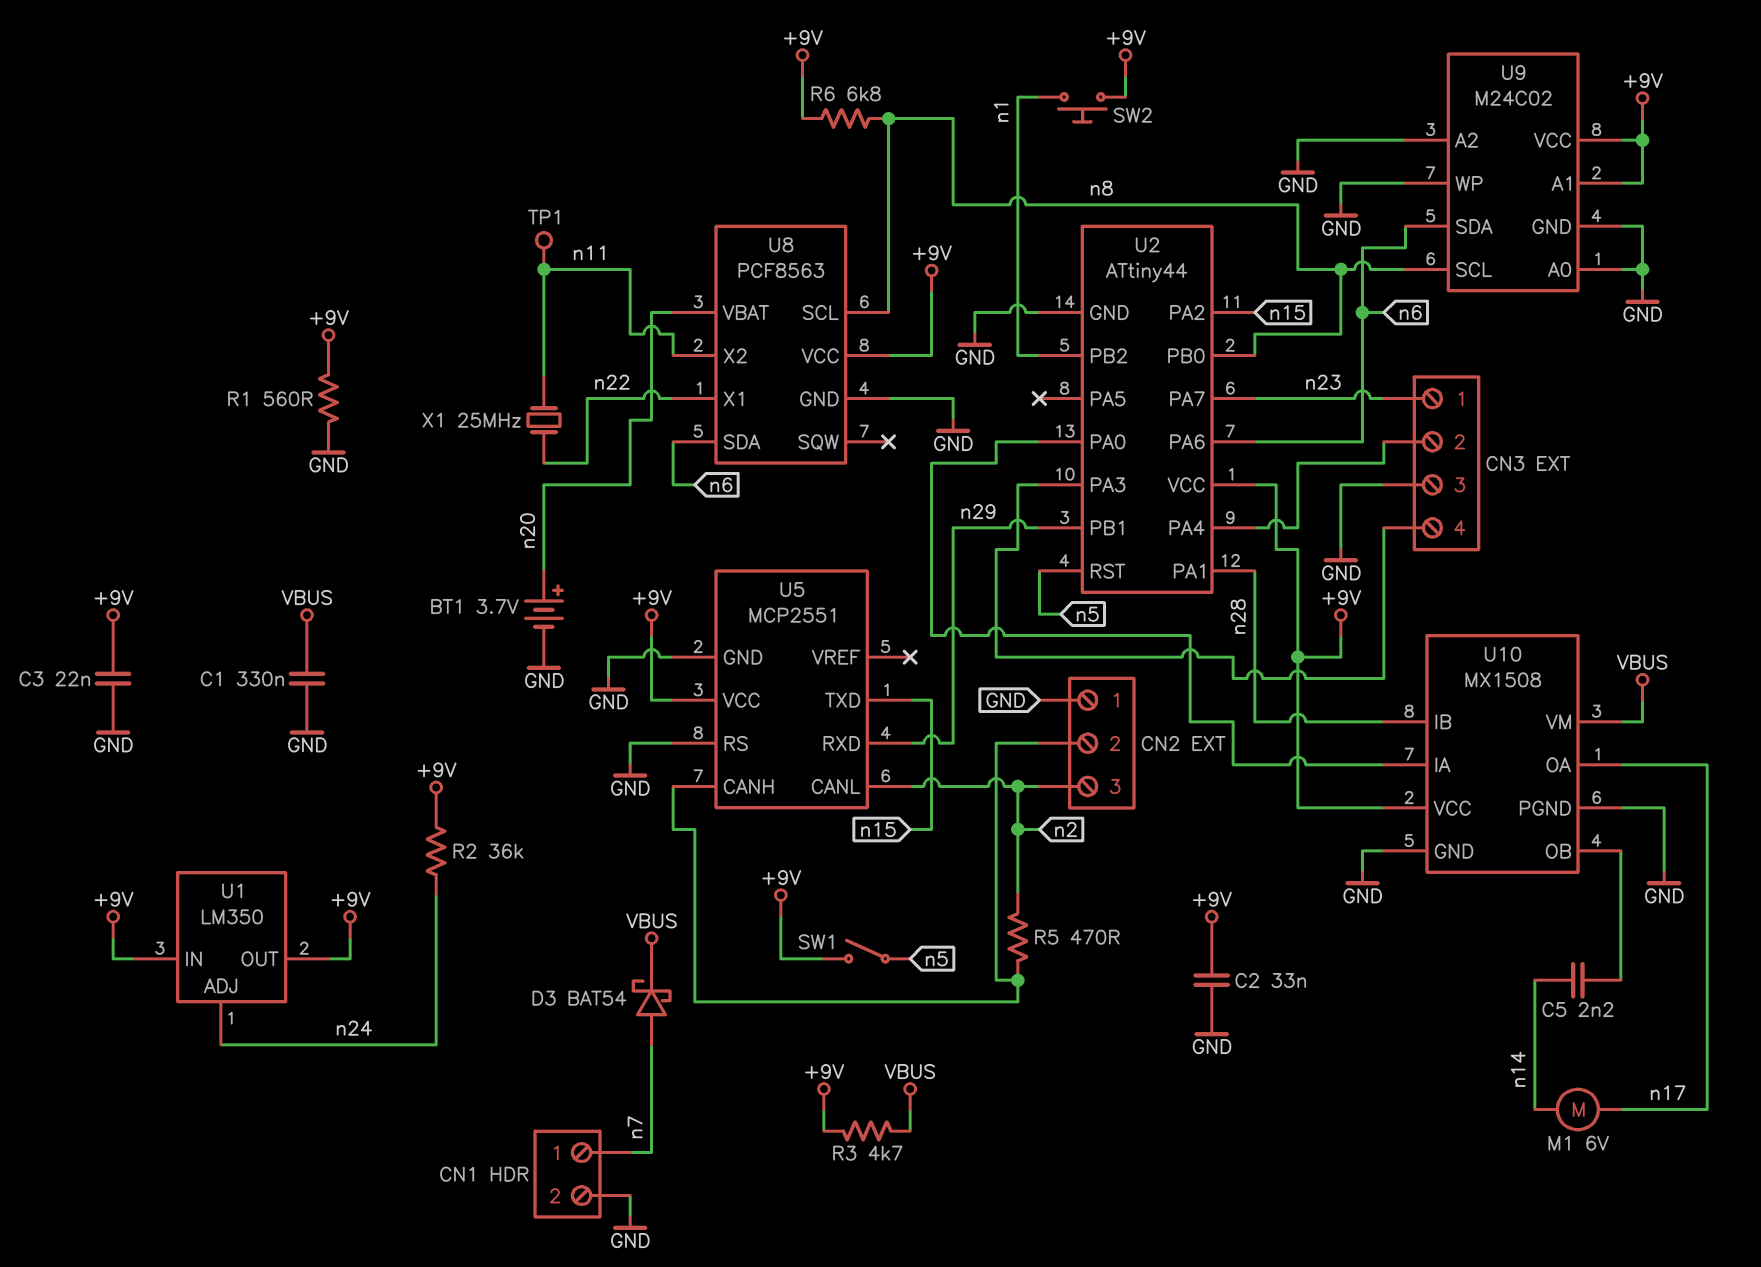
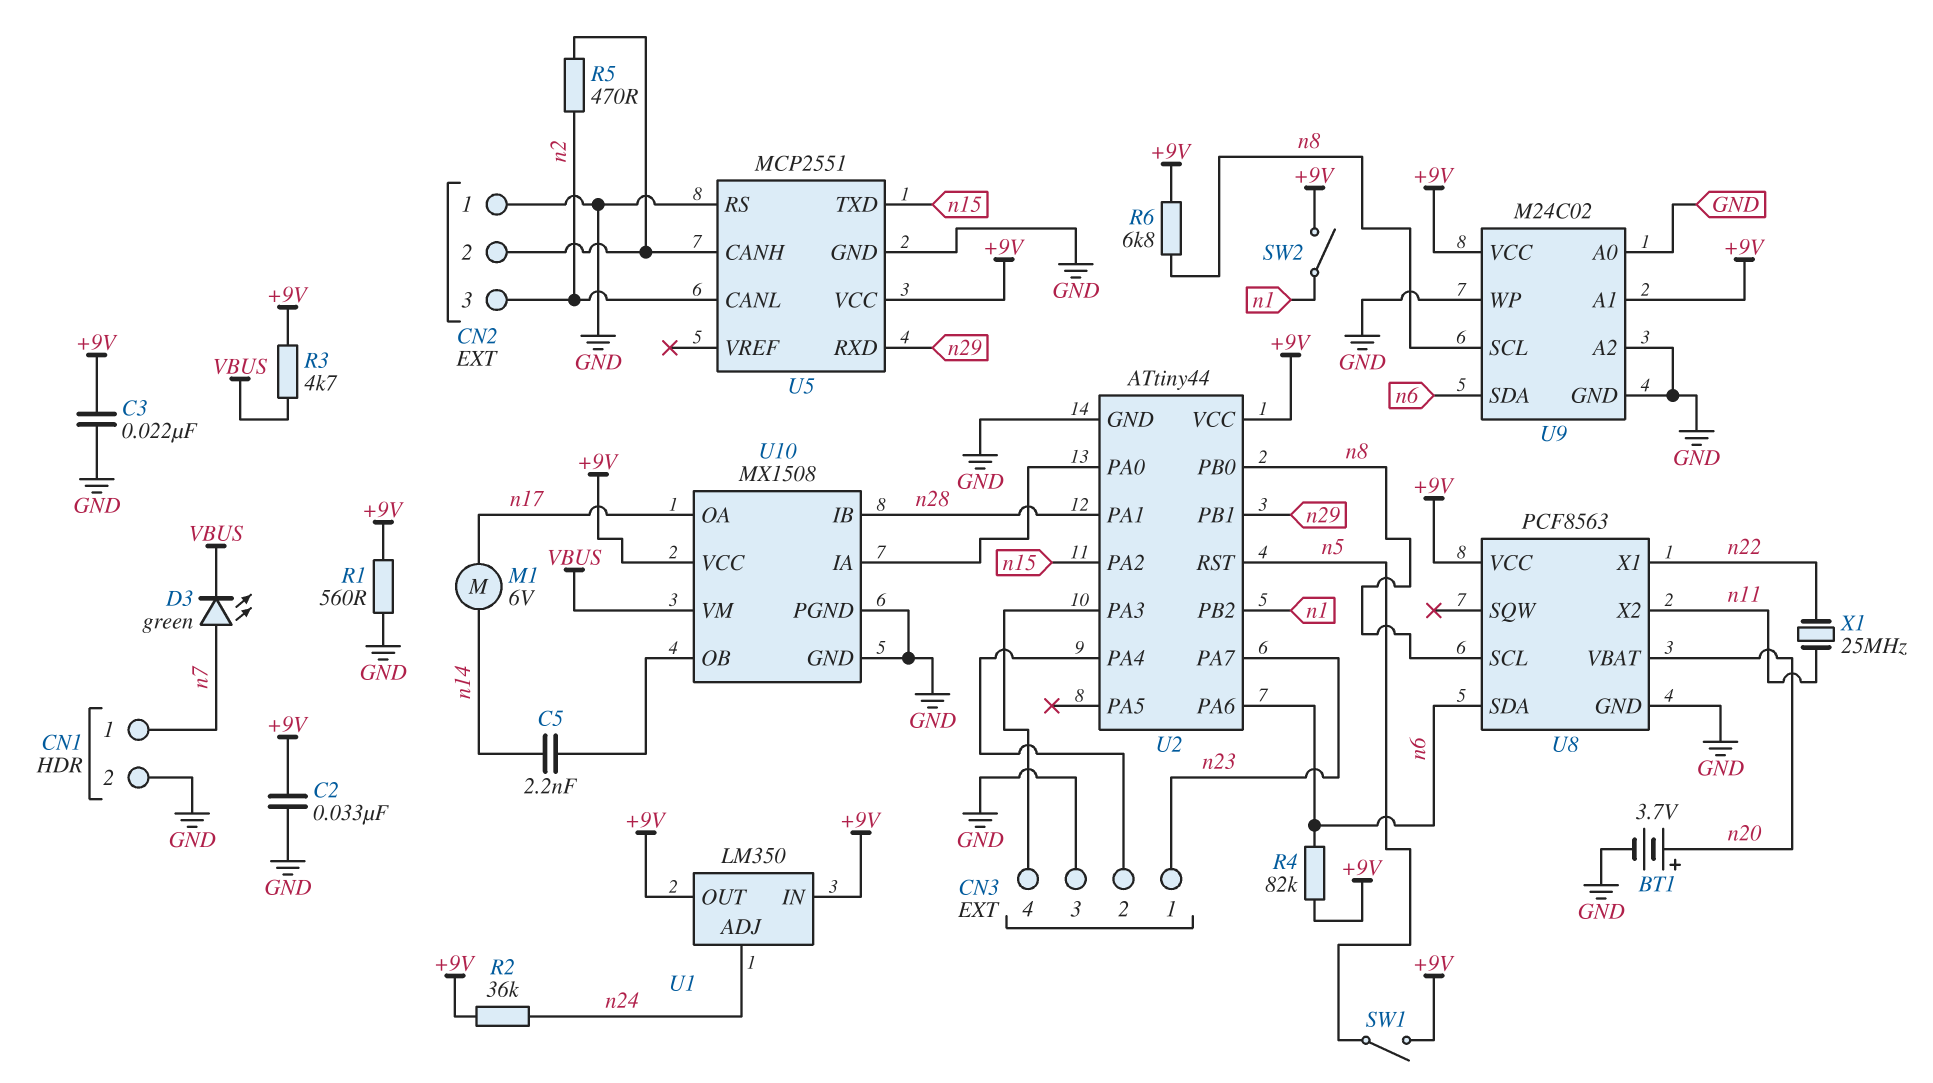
C1: 330nF (GND, VBUS) -> none
D3: schottky BAT54 (A n7, K VBUS) -> LED green (A n7, K VBUS)
R4: none -> 82k (+9V, n6)
SW2: button (+9V, n1) -> switch (+9V, n1)
TP1: test point (n11) -> none

